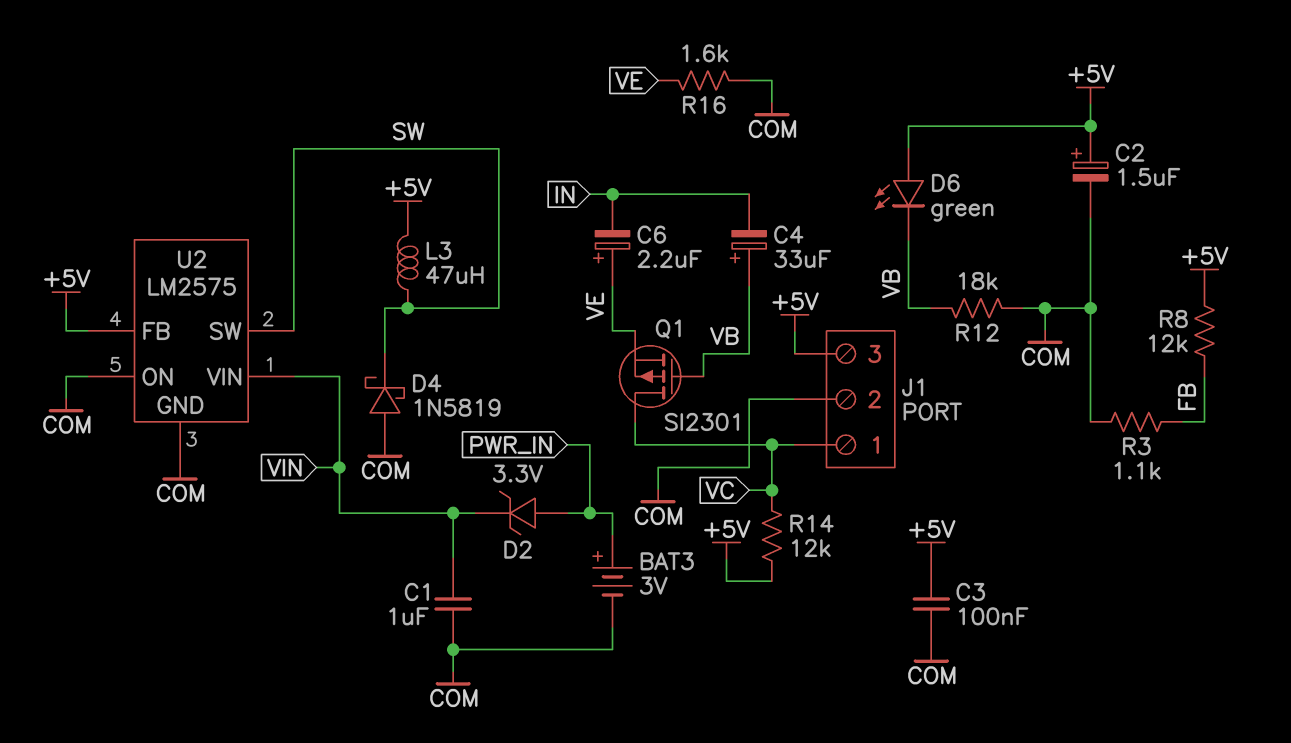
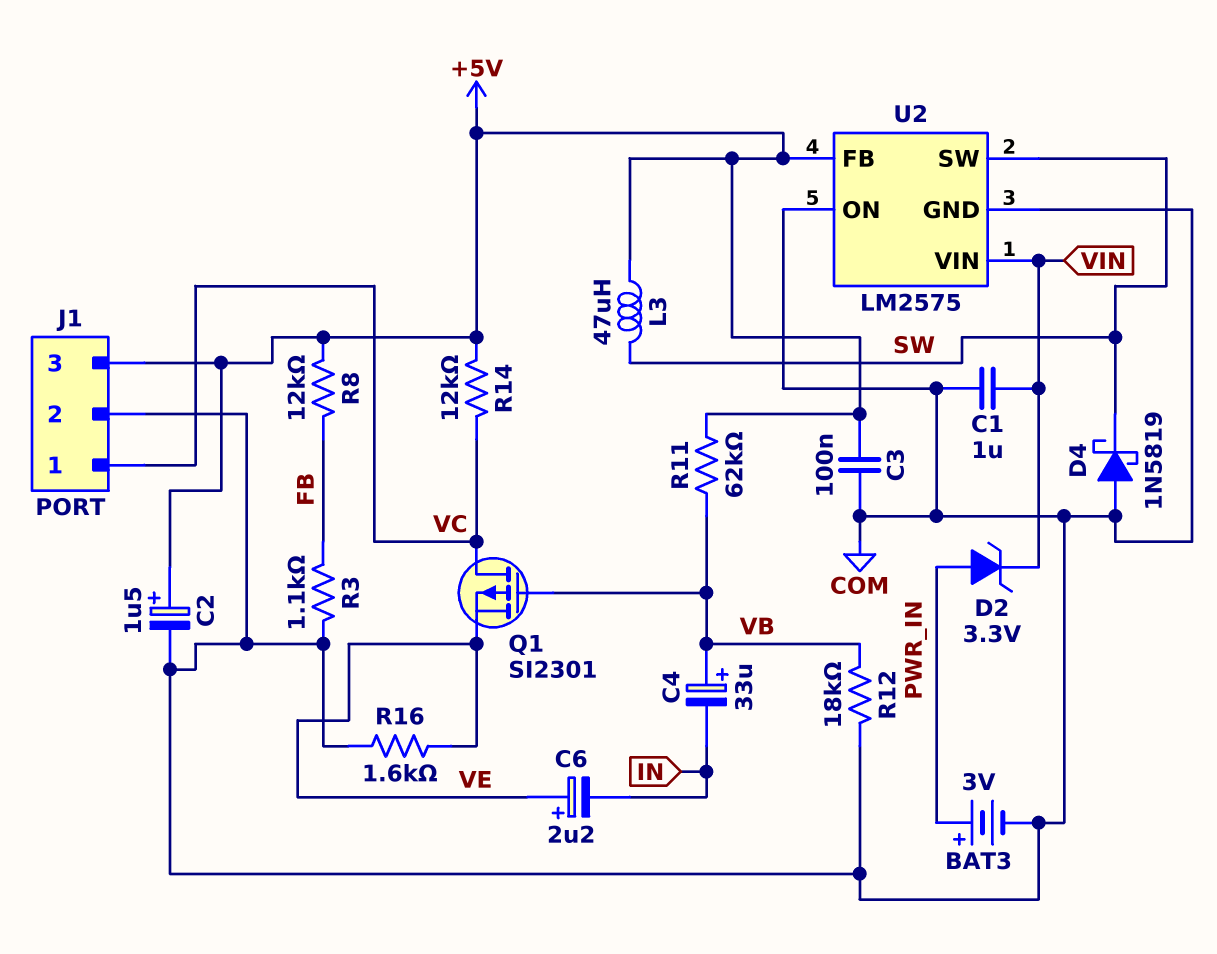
D6: LED green (A +5V, K VB) -> none
R11: none -> 62k (+5V, VB)

